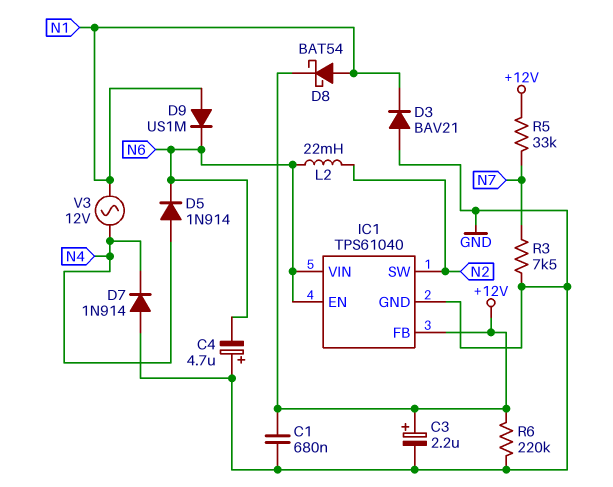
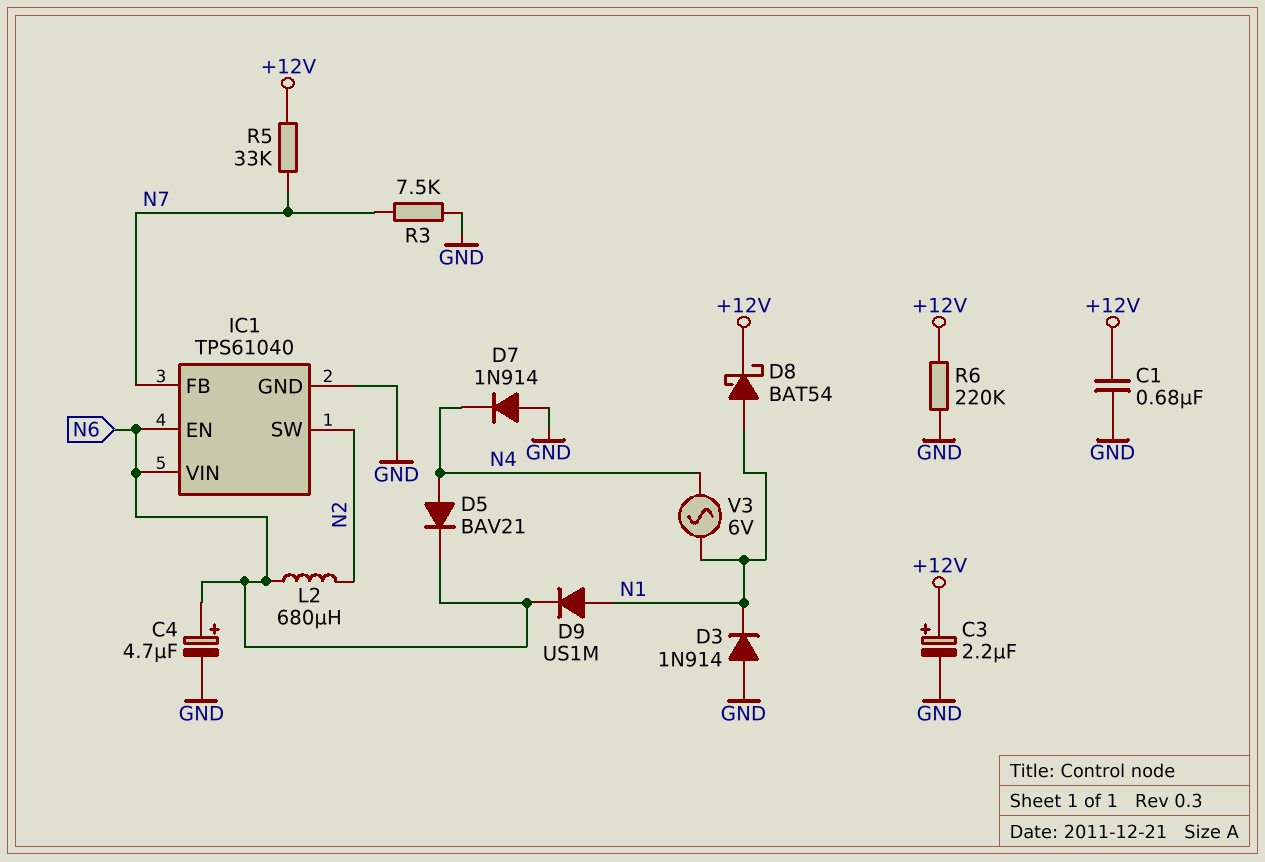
C4: 4.7uF (plus GND, minus N6) -> 4.7uF (plus N6, minus GND)
D3: diode BAV21 (A GND, K N1) -> diode 1N914 (A GND, K N1)
D5: diode 1N914 (A N4, K N6) -> diode BAV21 (A N4, K N6)
IC1 pin FB: +12V -> N7
L2: 22mH (N2, N6) -> 680uH (N2, N6)
V3: AC 12V (N1, N4) -> AC 6V (N1, N4)

